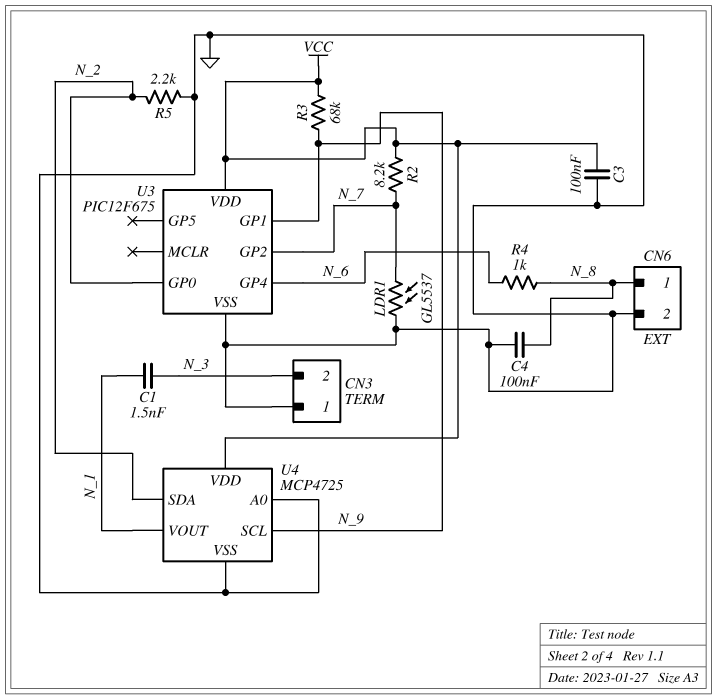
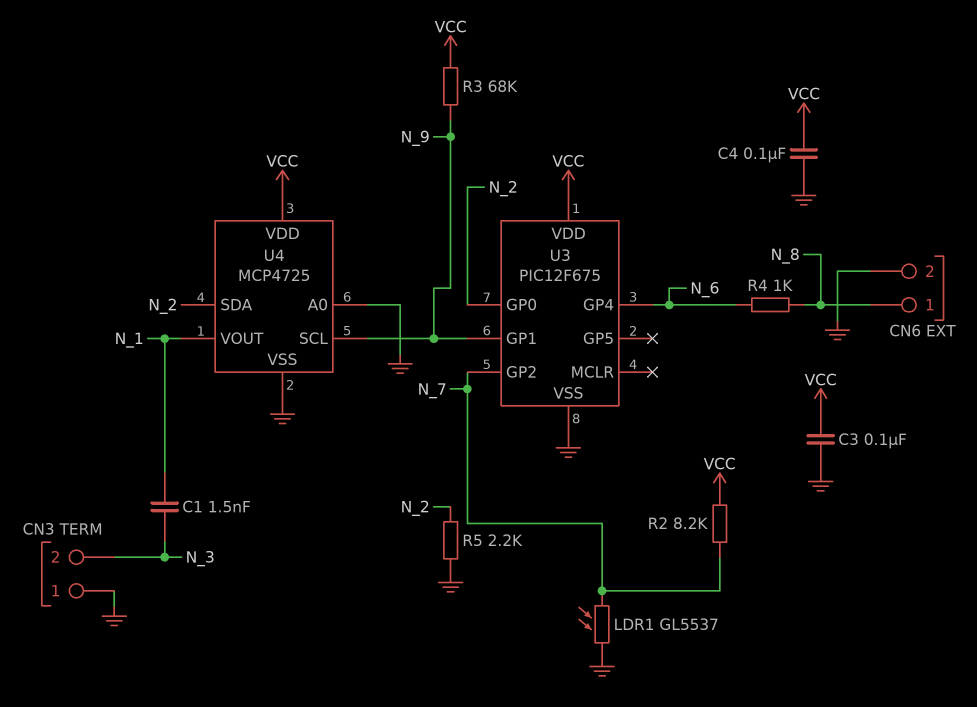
C4: 100nF (GND, N_8) -> 100nF (GND, VCC)

